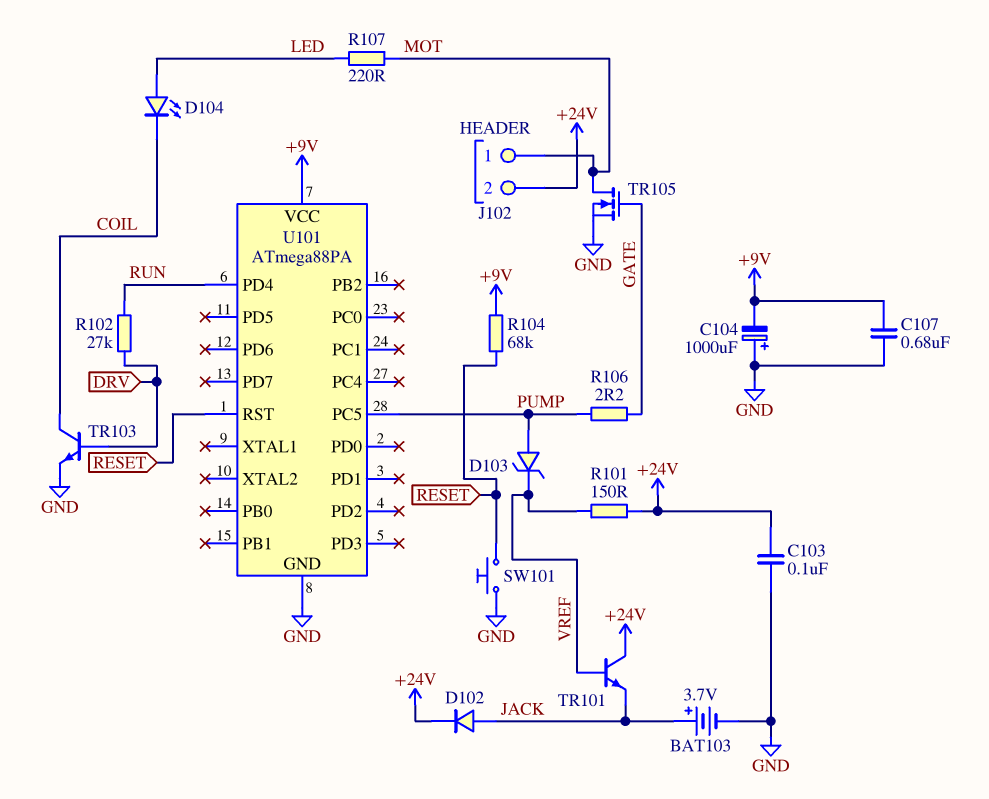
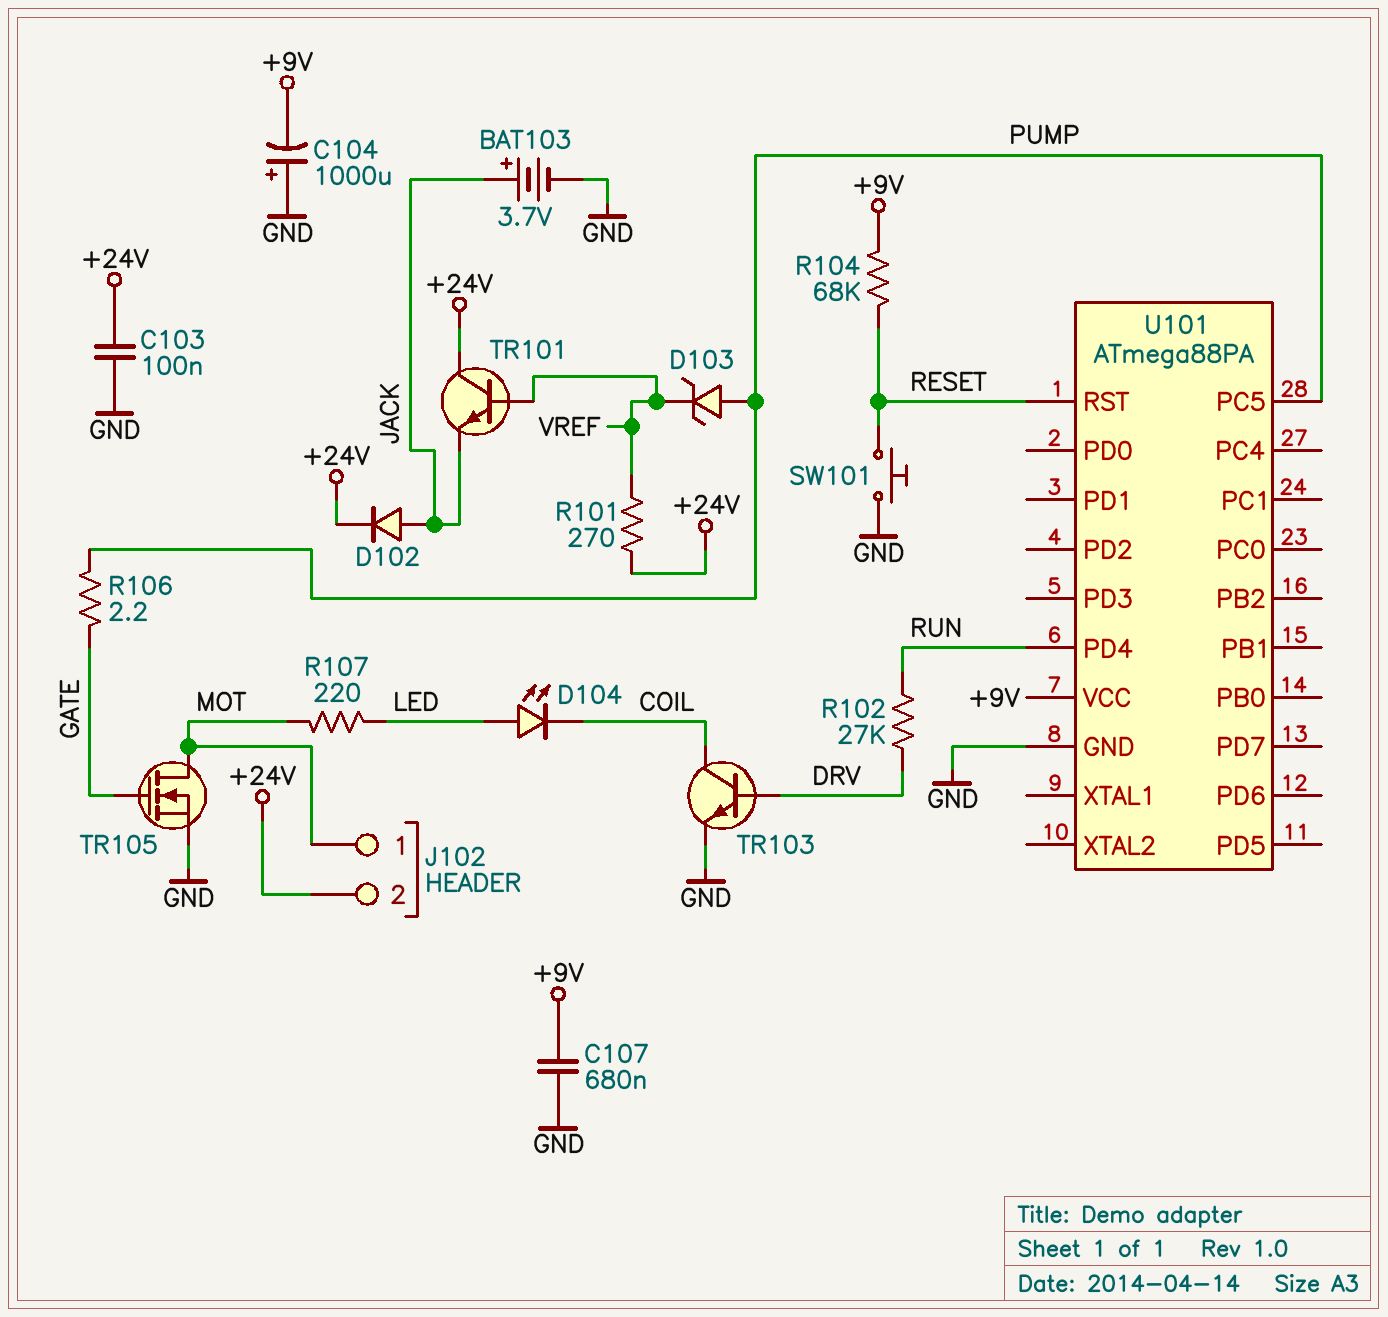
R101: 150 (+24V, VREF) -> 270 (+24V, VREF)

